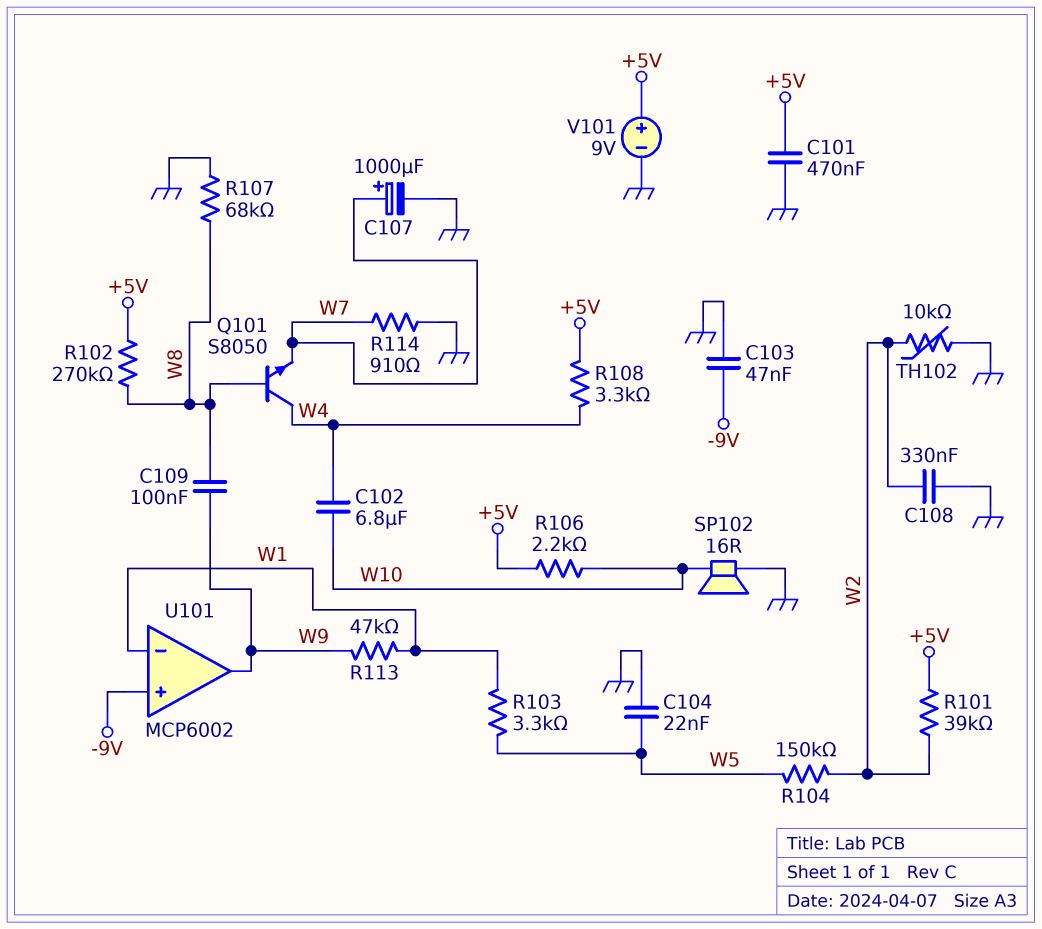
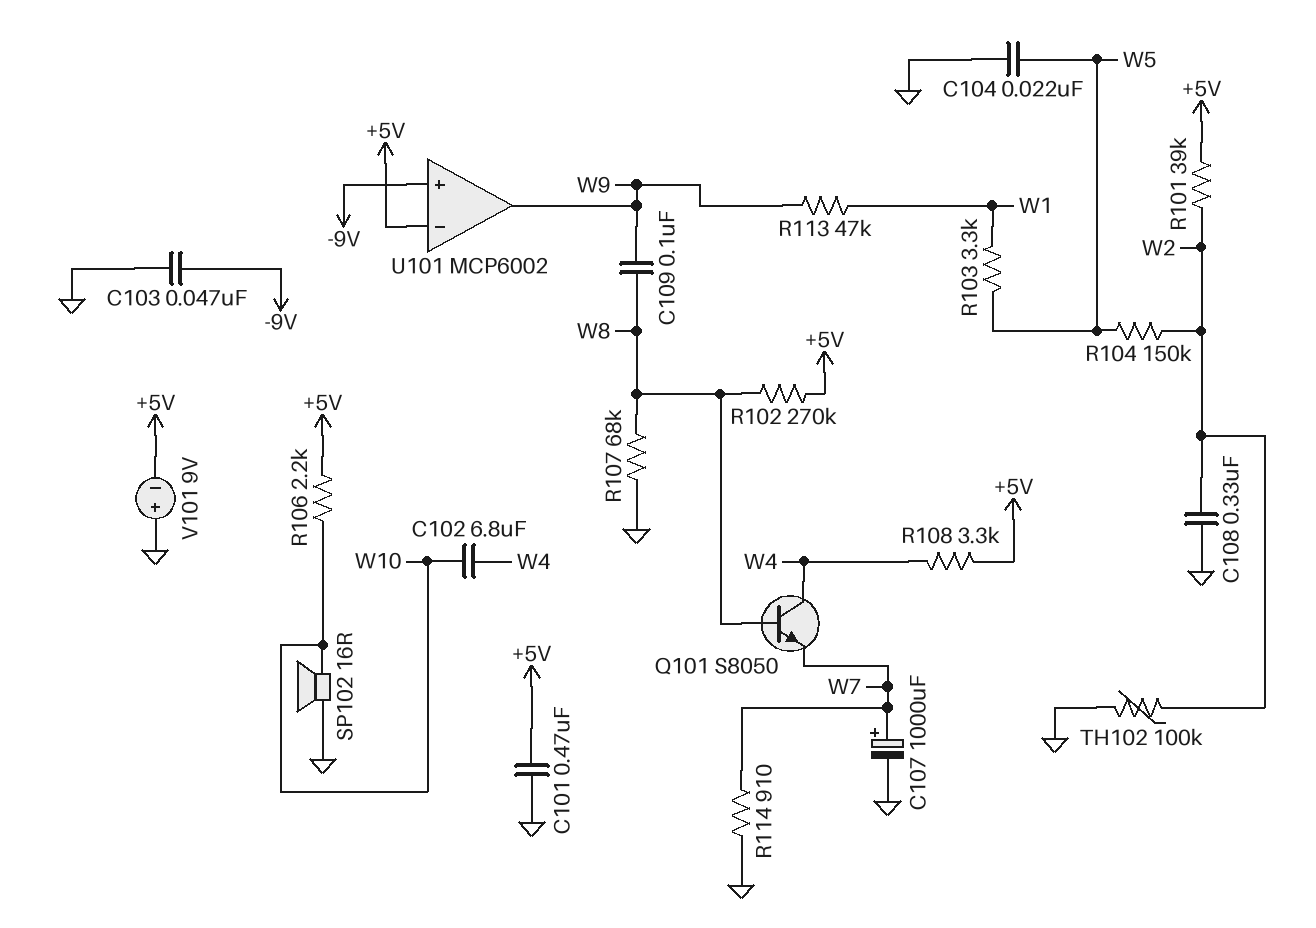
TH102: 10k (GND, W2) -> 100k (GND, W2)
U101 pin in-: W1 -> +5V
V101: 9V (plus +5V, minus GND) -> 9V (plus GND, minus +5V)

